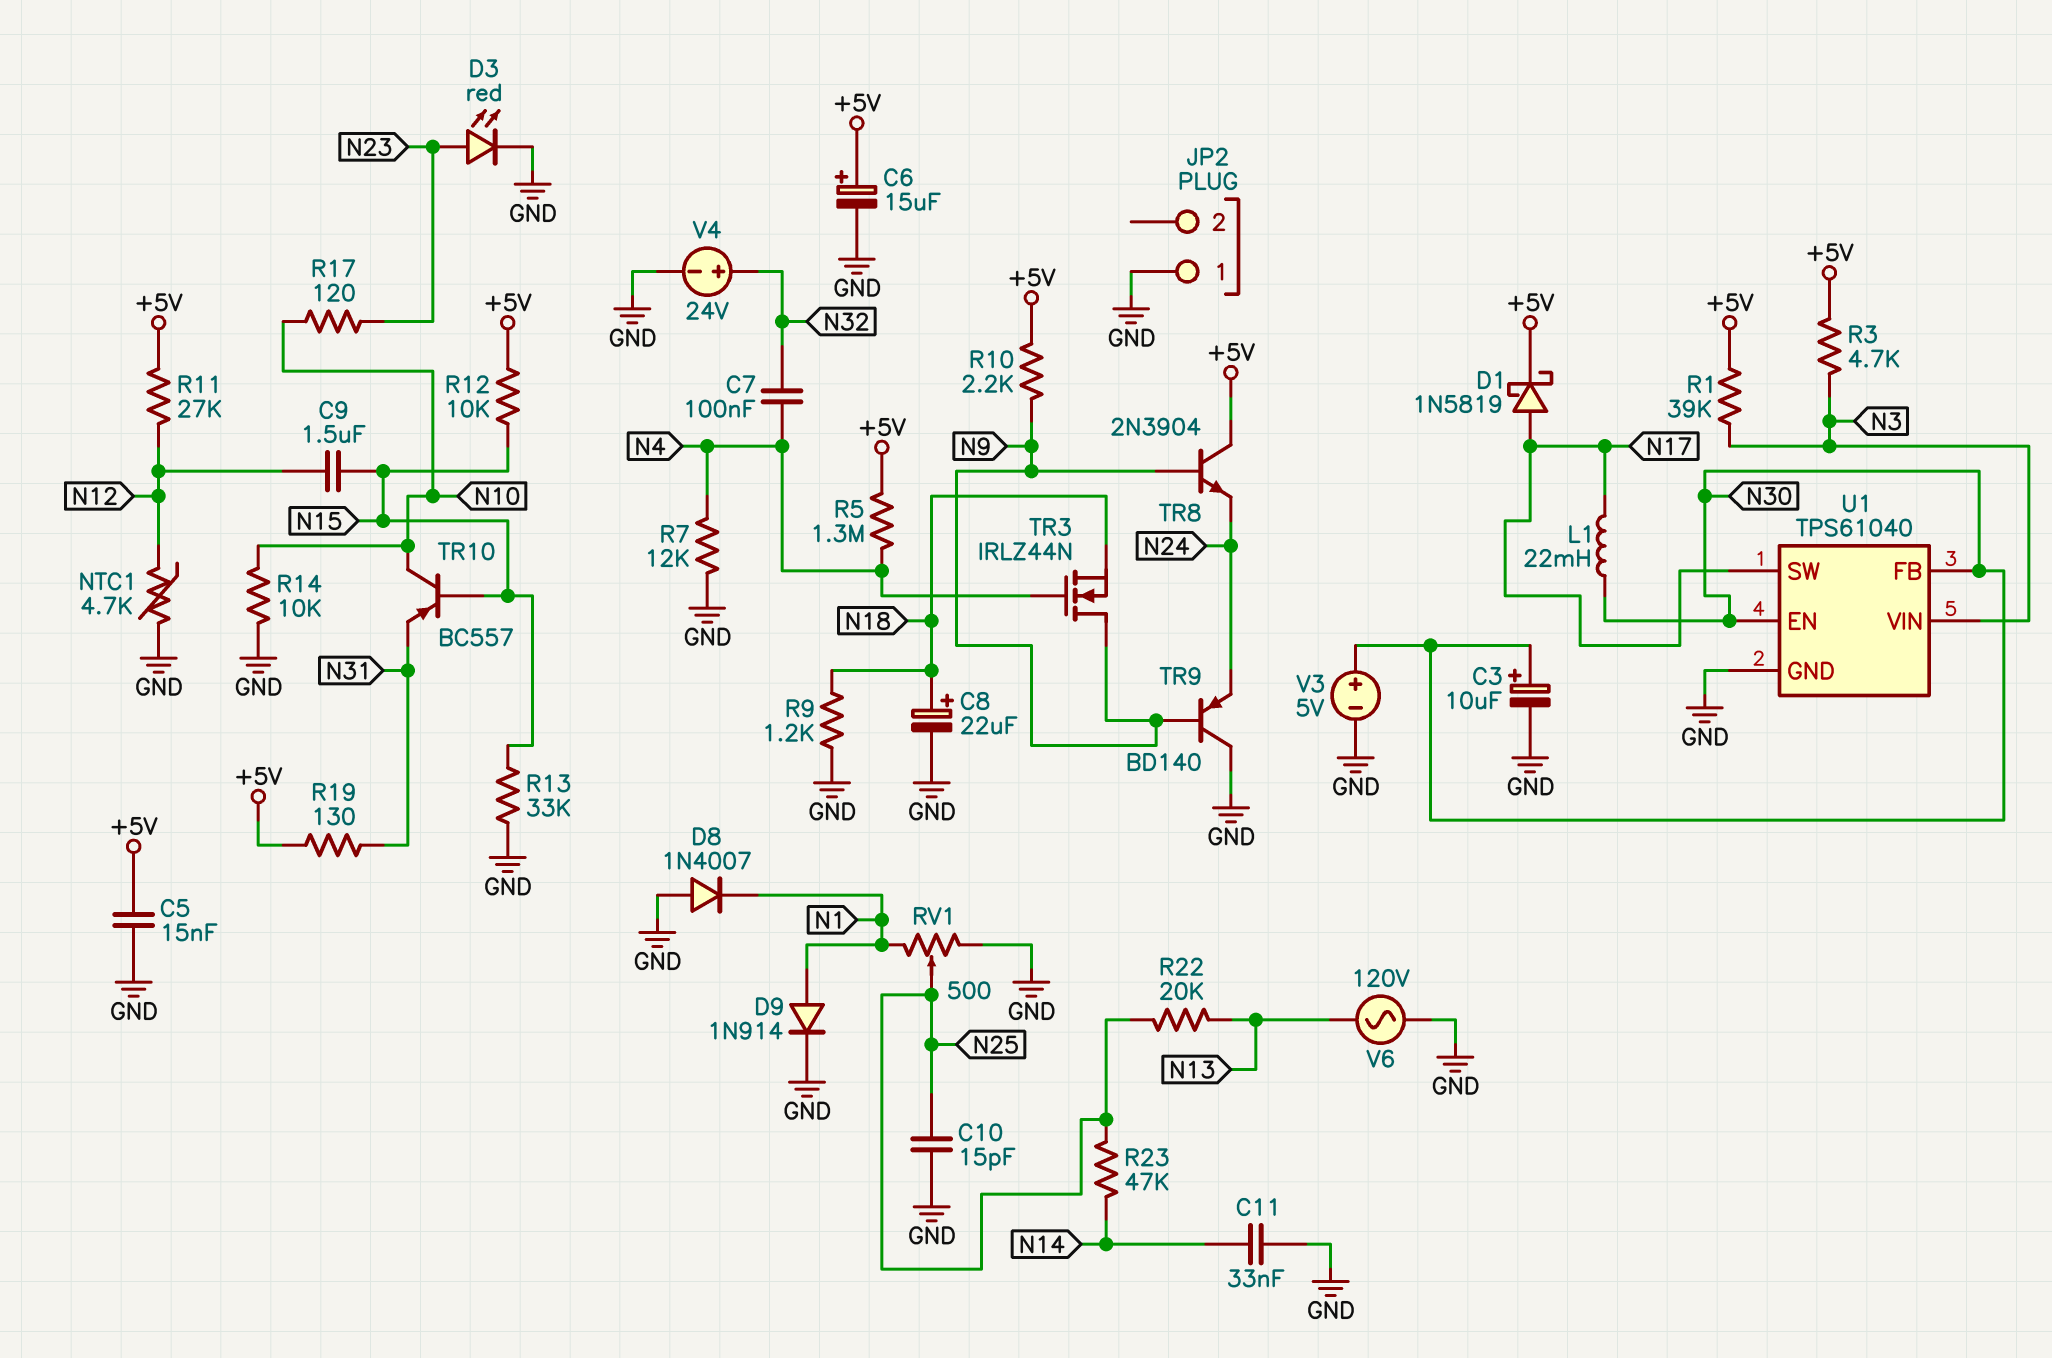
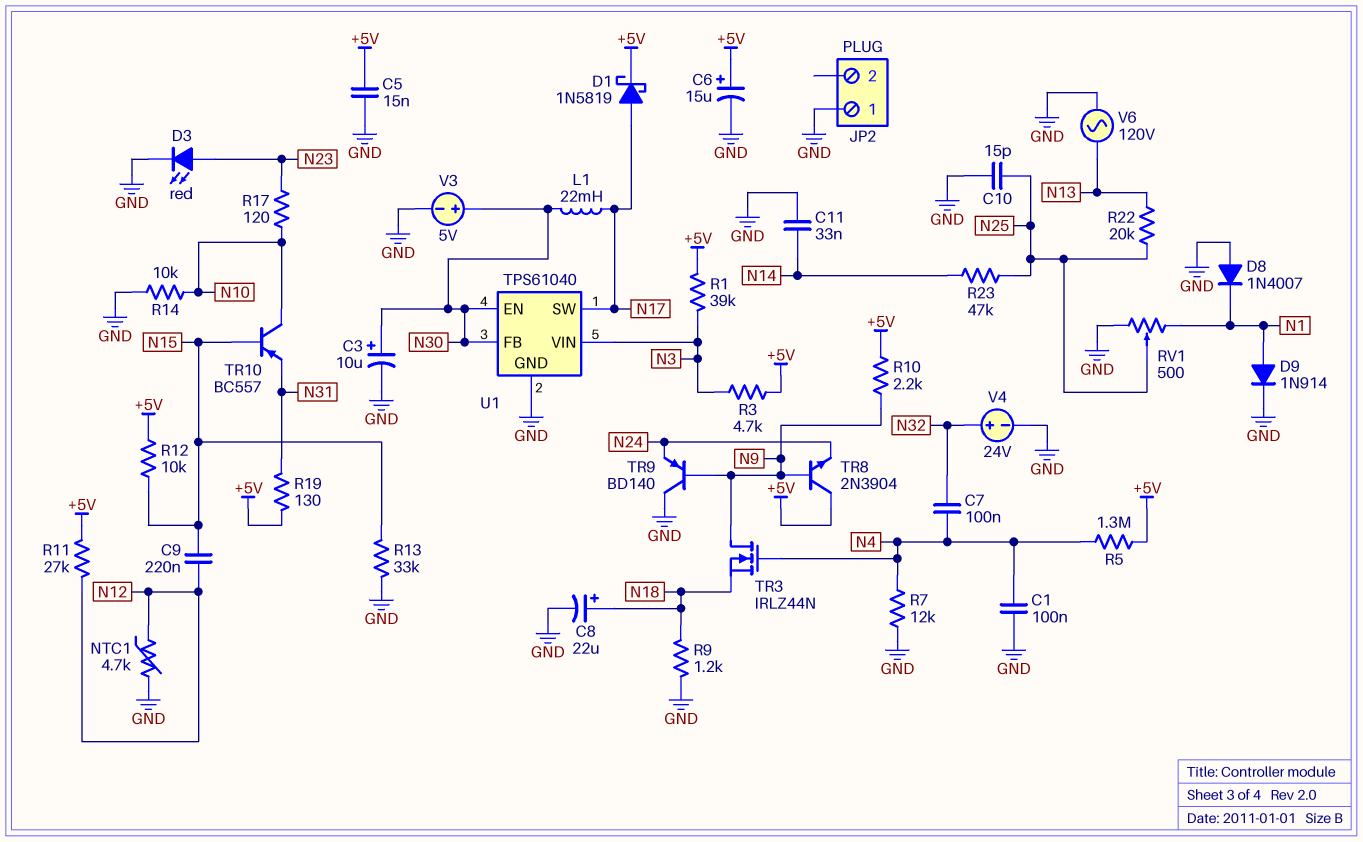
C1: none -> 100nF (GND, N4)
C9: 1.5uF (N12, N15) -> 220nF (N12, N15)

